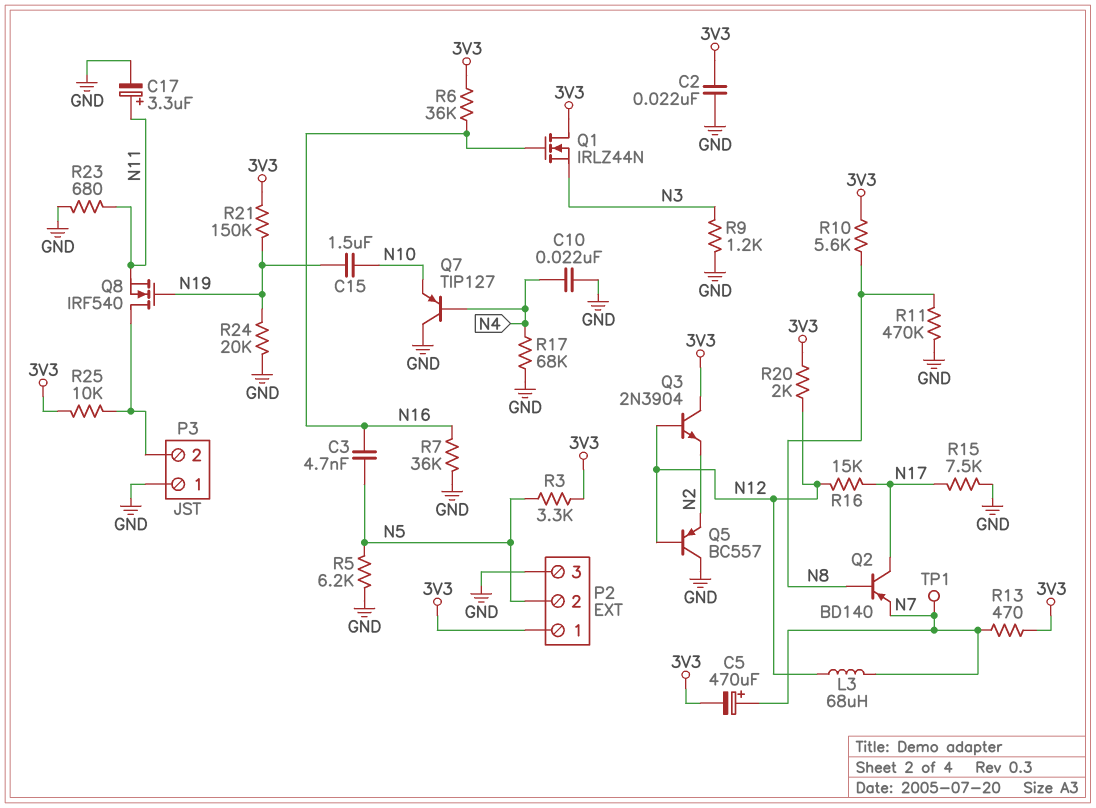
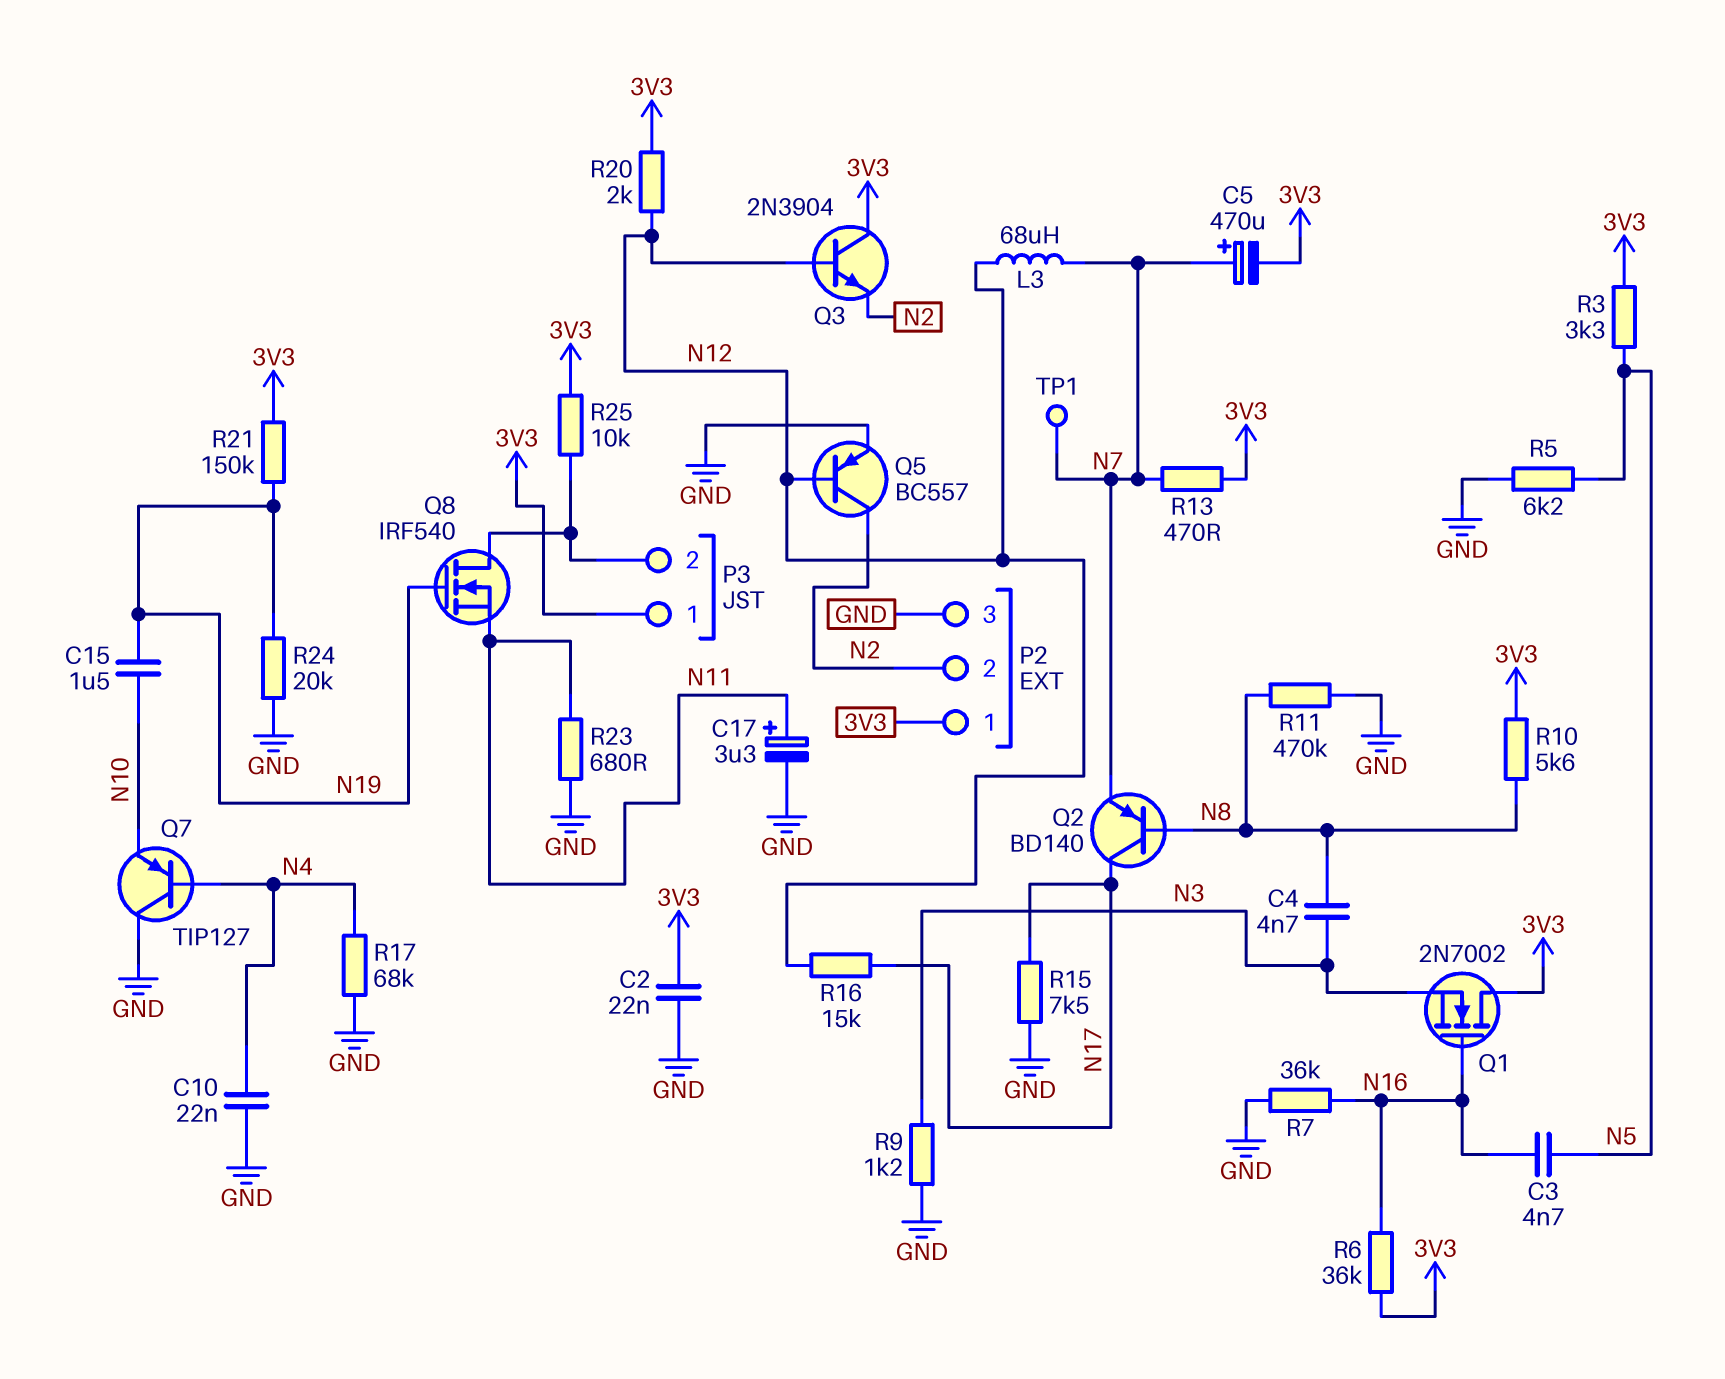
C4: none -> 4.7nF (N3, N8)
P2 pin 2: N5 -> N2
P3 pin 1: GND -> 3V3
Q1: NMOS IRLZ44N (G N16, D 3V3, S N3) -> NMOS 2N7002 (G N16, D 3V3, S N3)
Q5: PNP BC557 (B N12, C GND, E N2) -> PNP BC557 (B N12, C N2, E GND)

